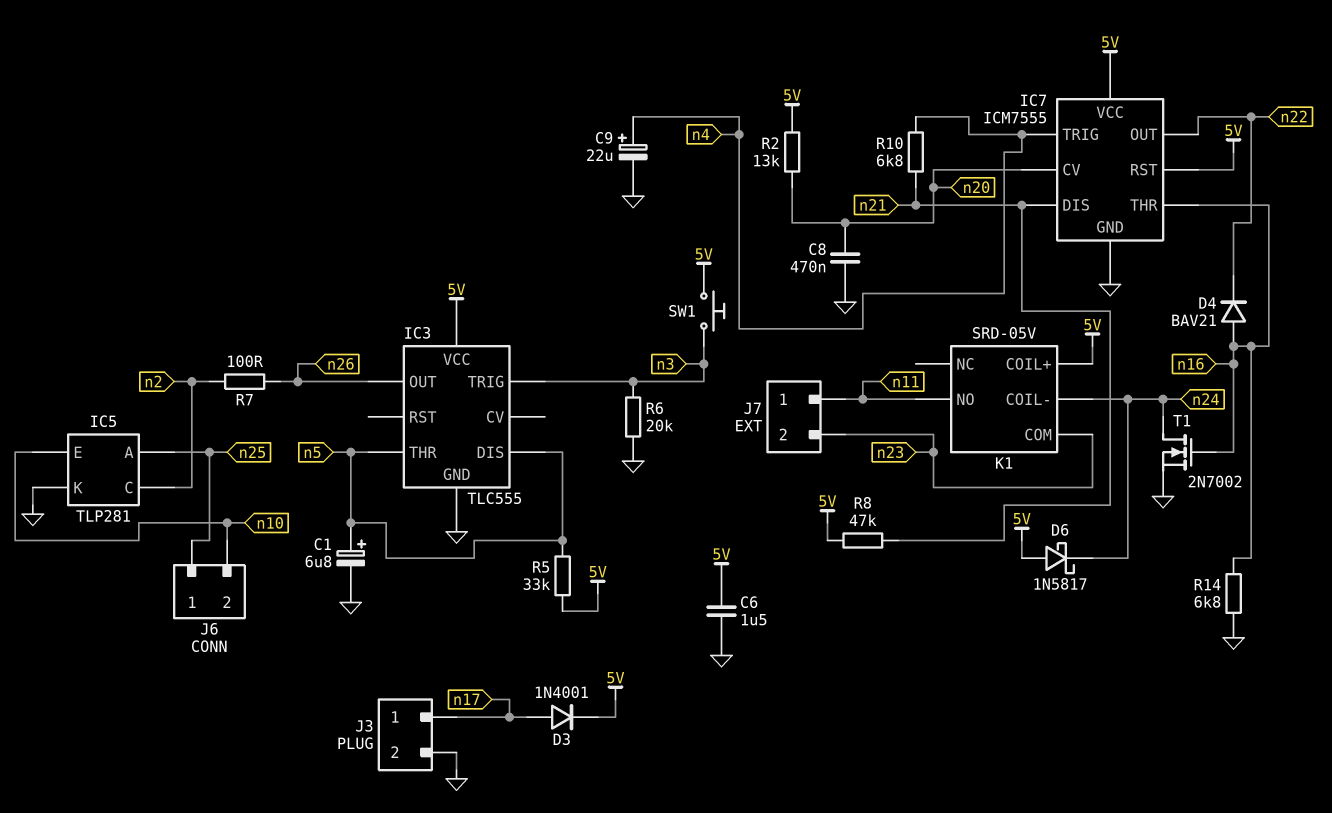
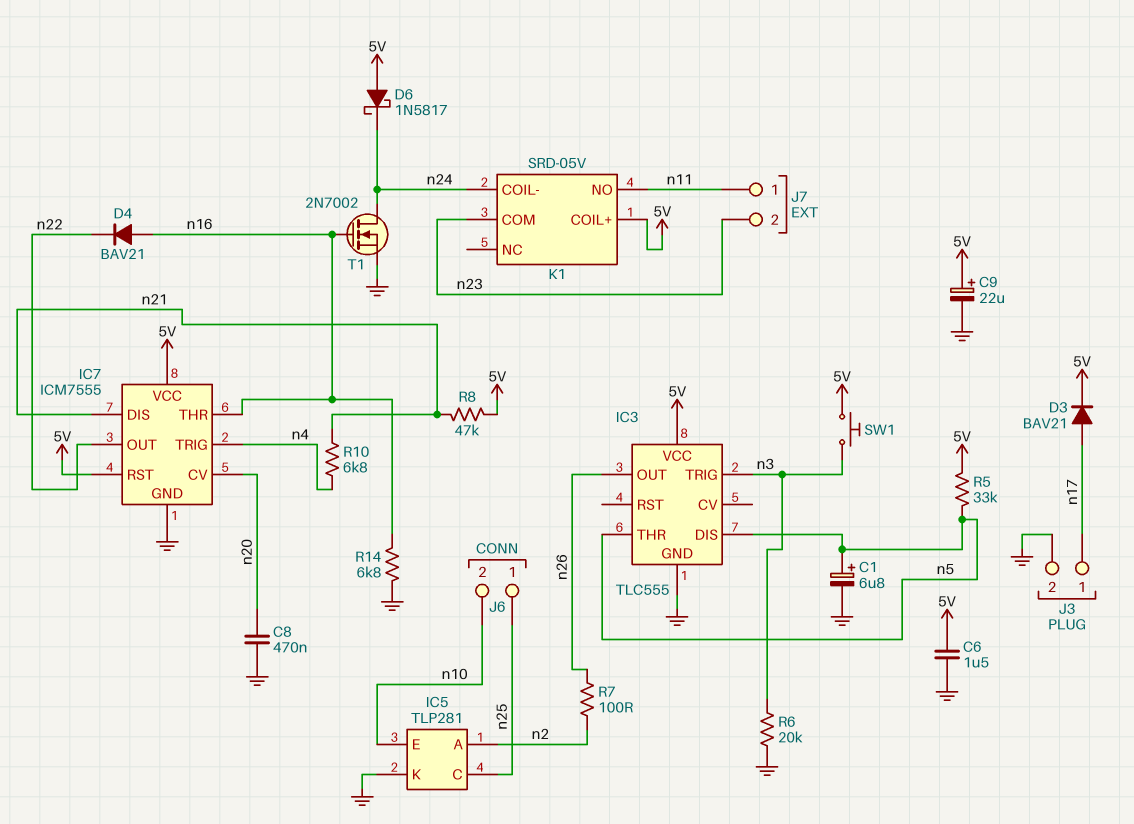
C9: 22uF (plus n4, minus GND) -> 22uF (plus 5V, minus GND)
D3: diode 1N4001 (A n17, K 5V) -> diode BAV21 (A n17, K 5V)
IC5 pin A: n25 -> n2
IC5 pin C: n2 -> n25
R2: 13k (5V, n20) -> none

